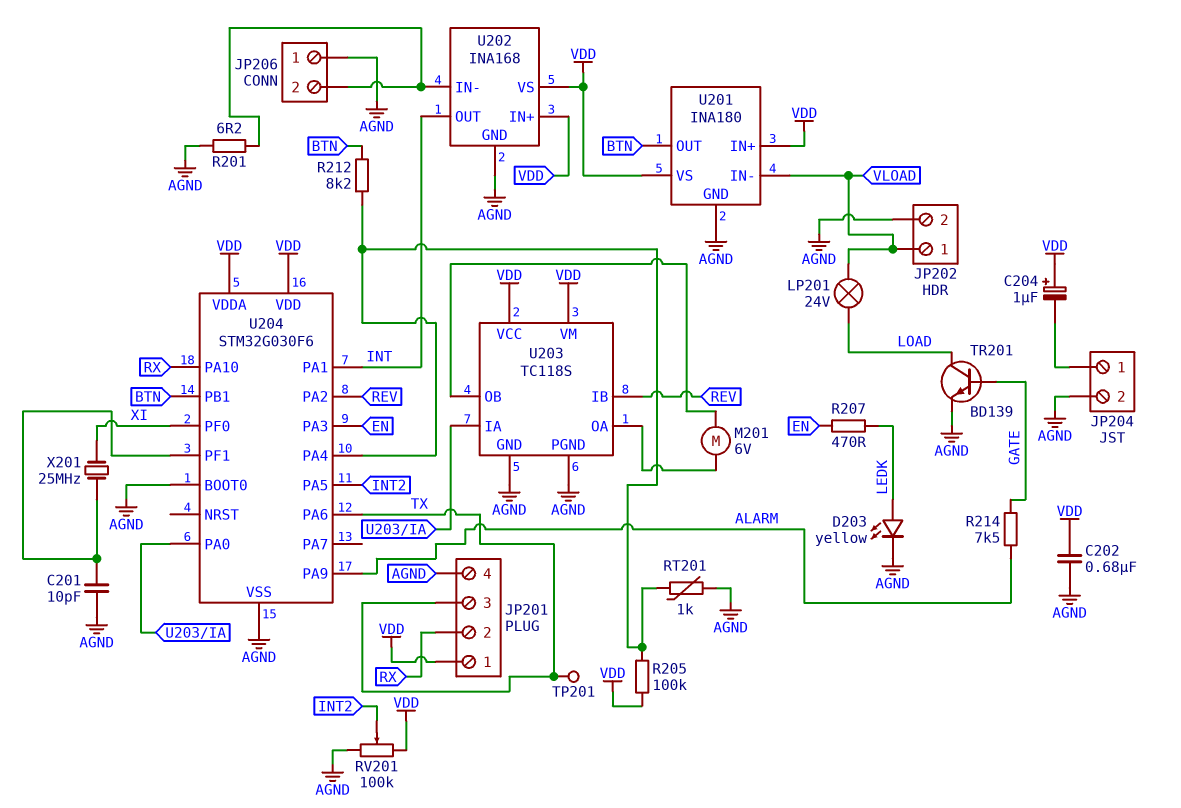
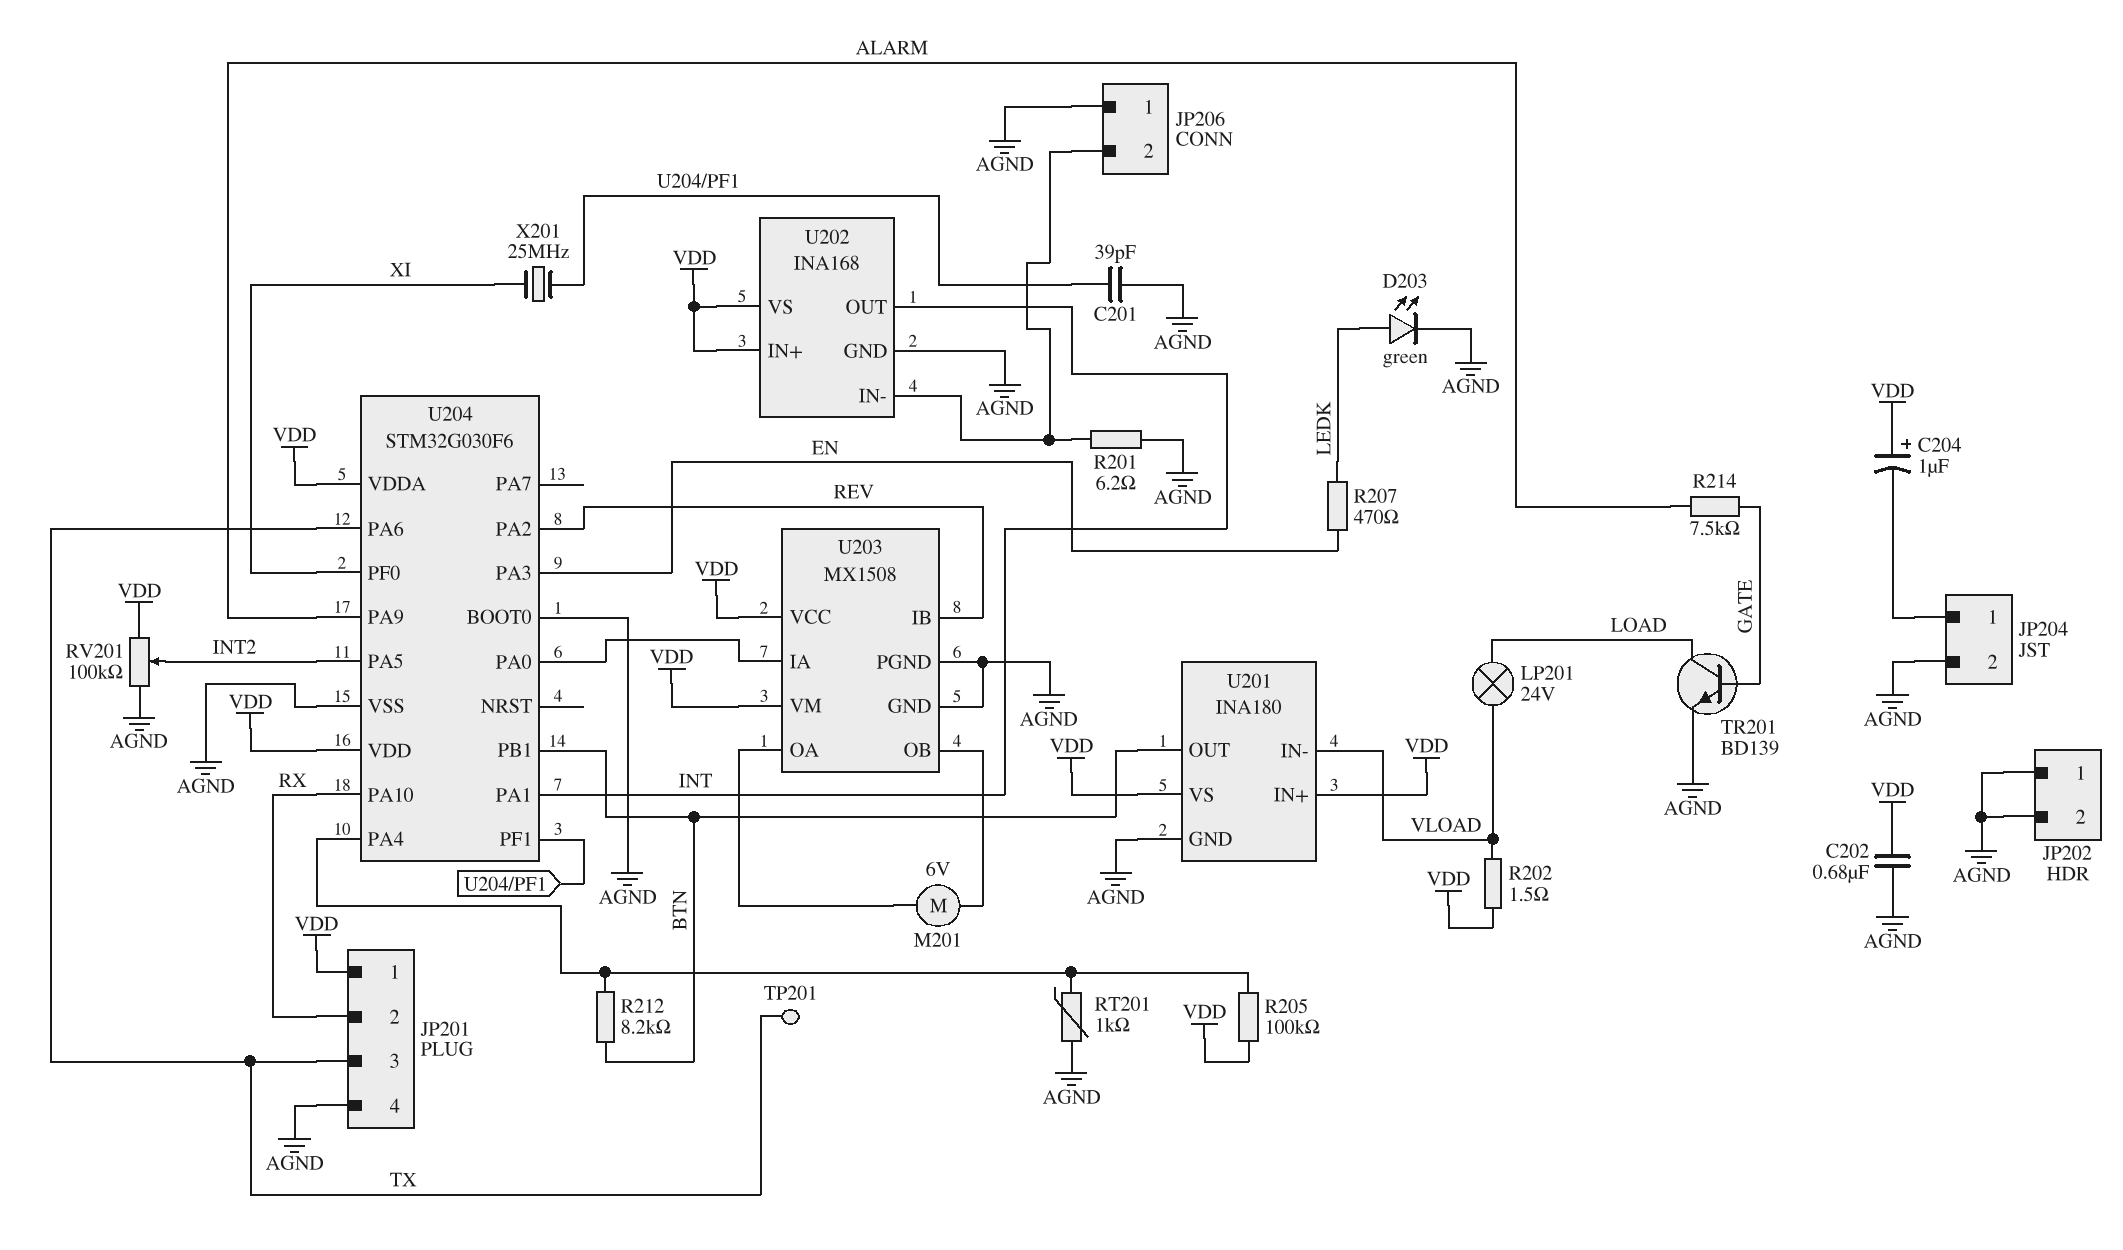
C201: 10pF (AGND, U204/PF1) -> 39pF (AGND, U204/PF1)
D203: LED yellow (A LEDK, K AGND) -> LED green (A LEDK, K AGND)
JP202 pin 1: VLOAD -> AGND
R202: none -> 1.5 (VDD, VLOAD)
U203: TC118S -> MX1508

